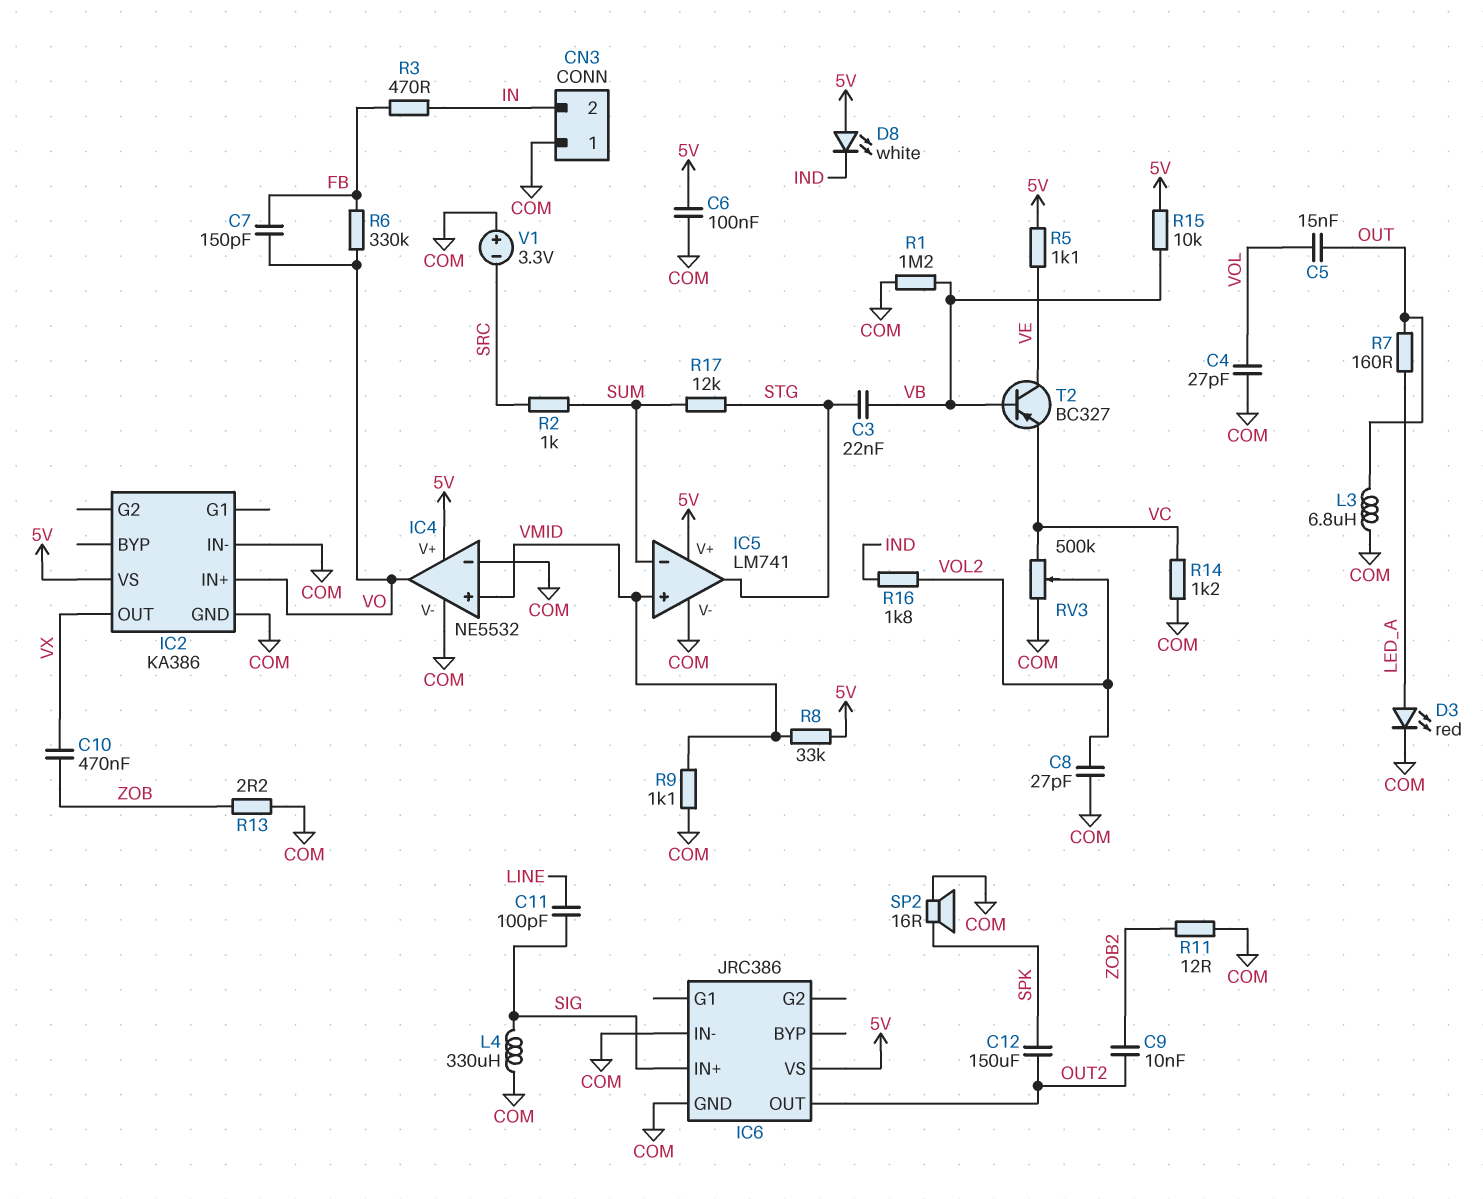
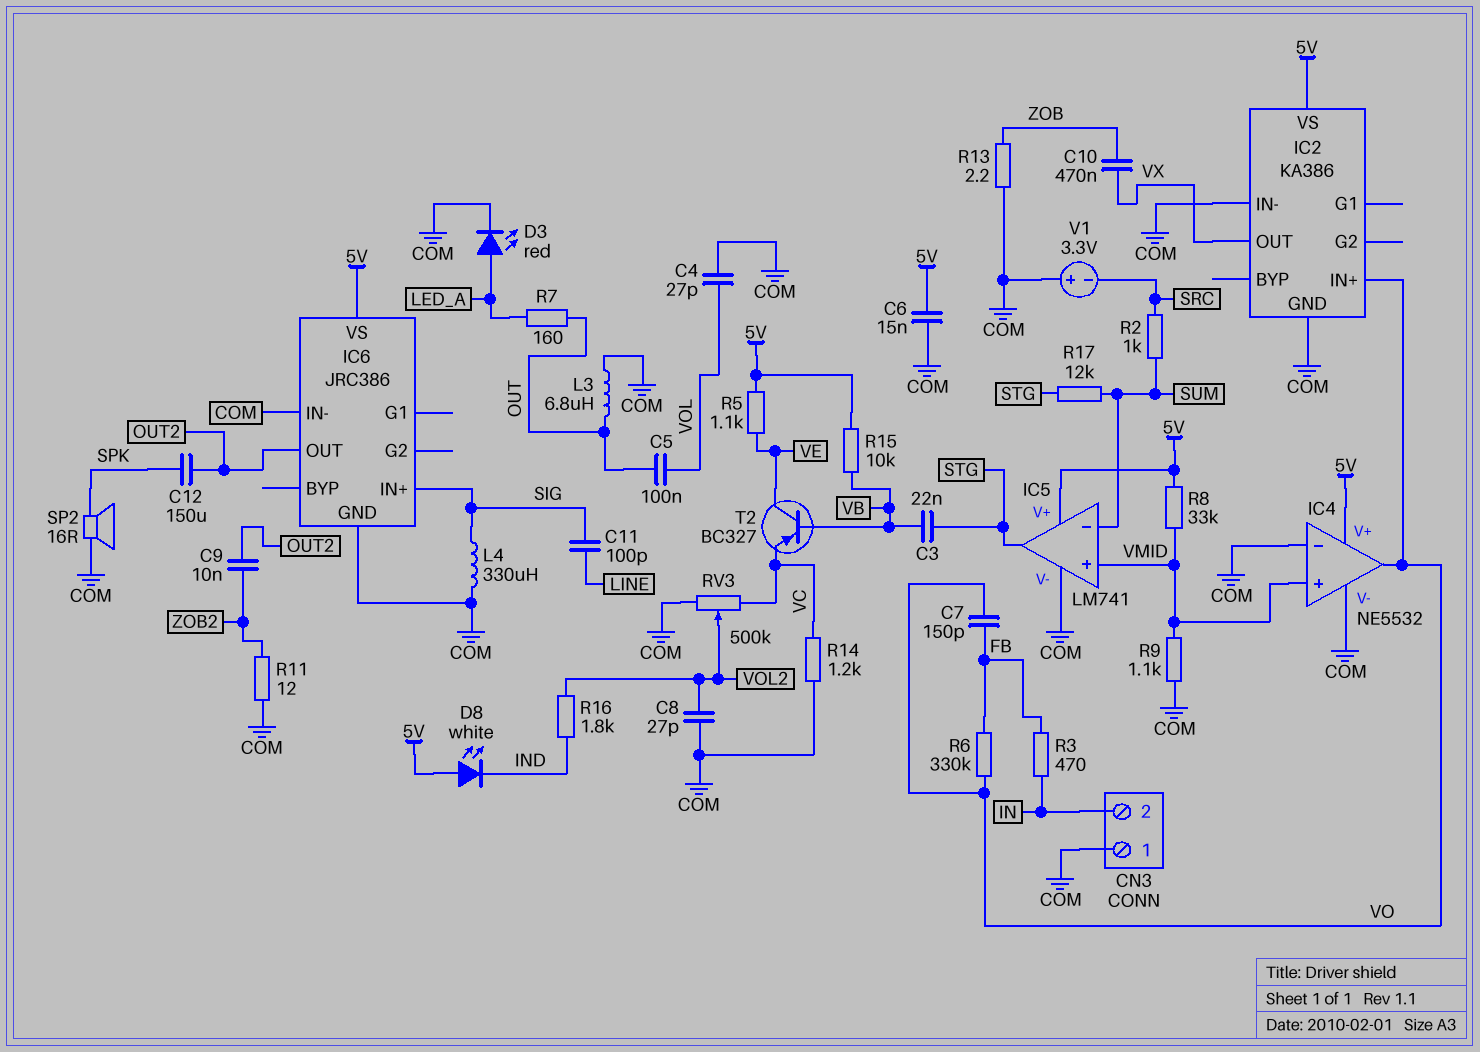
C5: 15nF (OUT, VOL) -> 100nF (OUT, VOL)
C6: 100nF (5V, COM) -> 15nF (5V, COM)
R1: 1.2M (COM, VB) -> none

